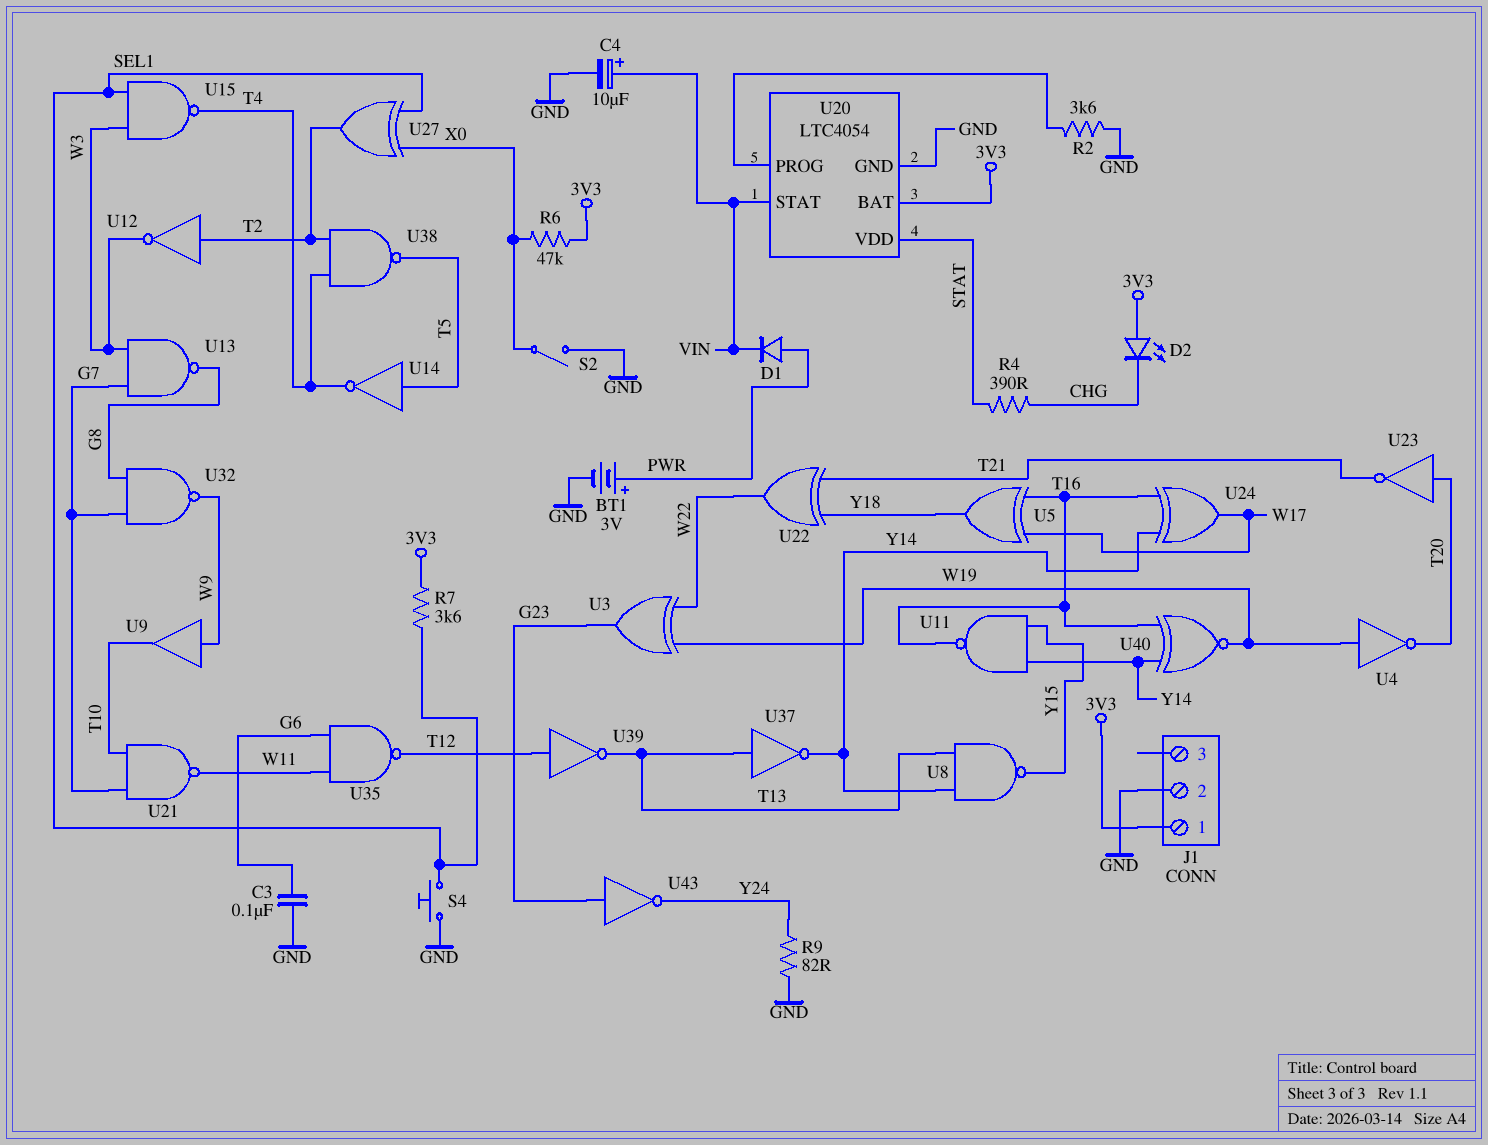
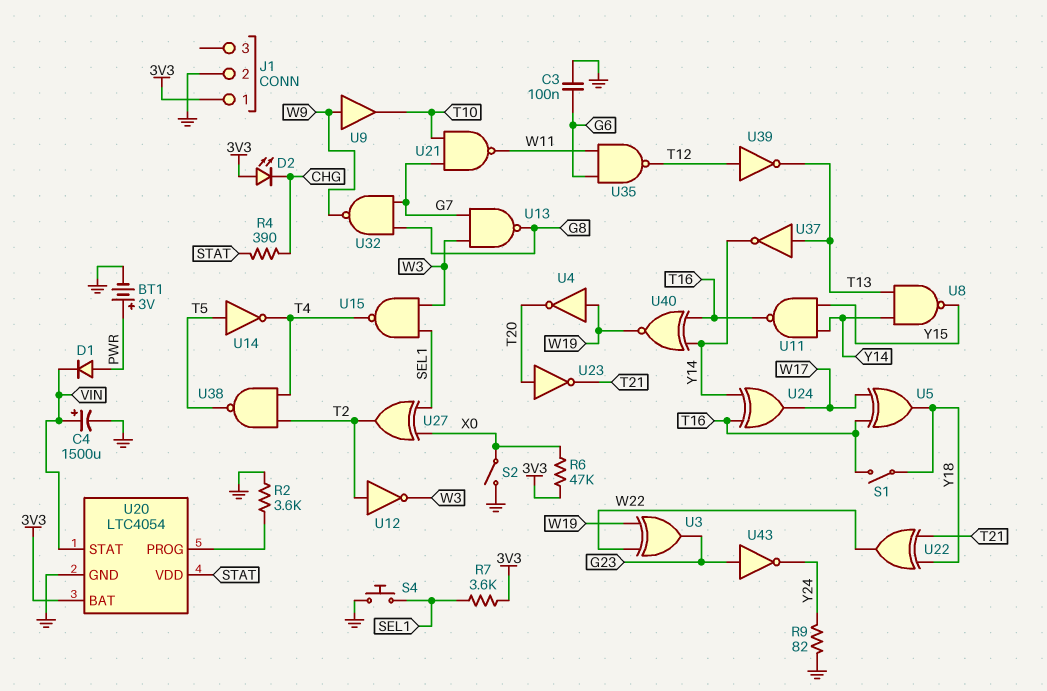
C4: 10uF (plus VIN, minus GND) -> 1500uF (plus VIN, minus GND)
S1: none -> switch (T16, Y18)

